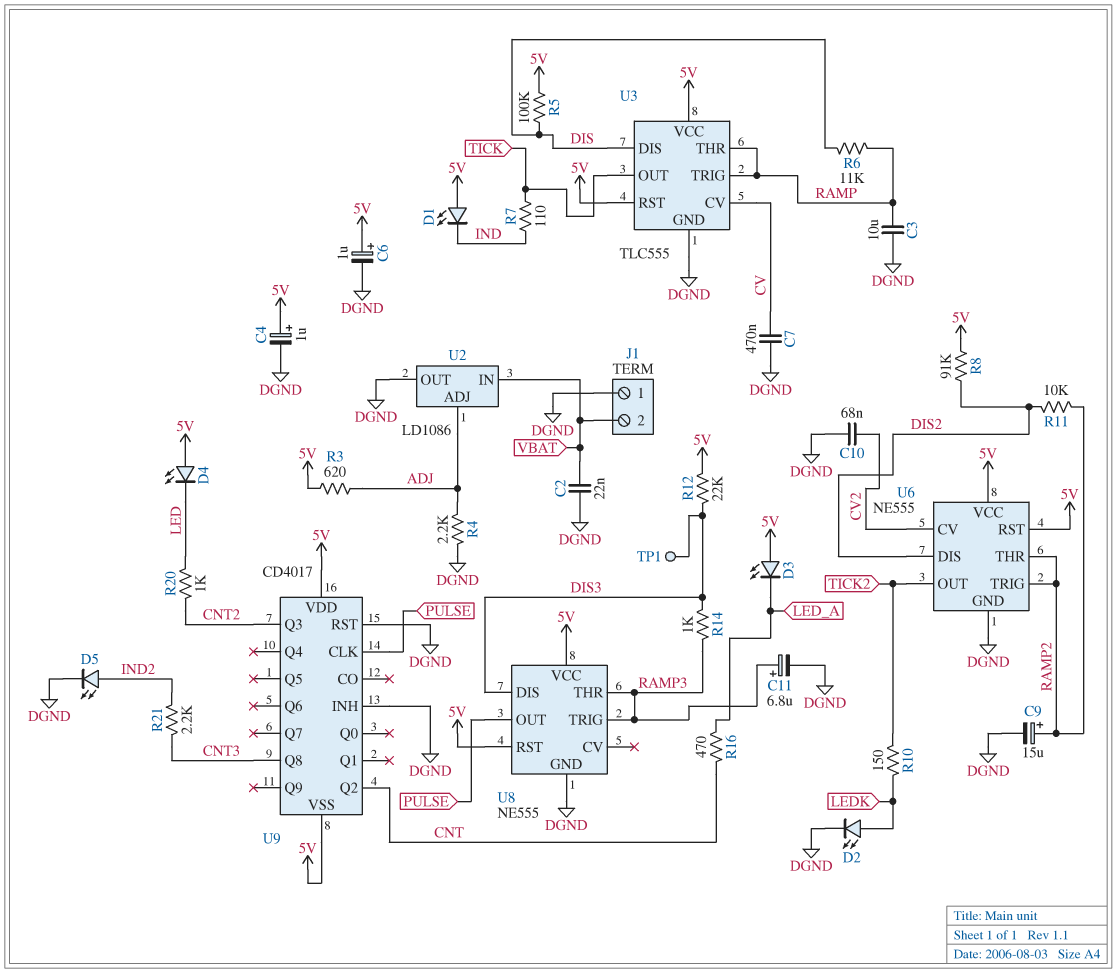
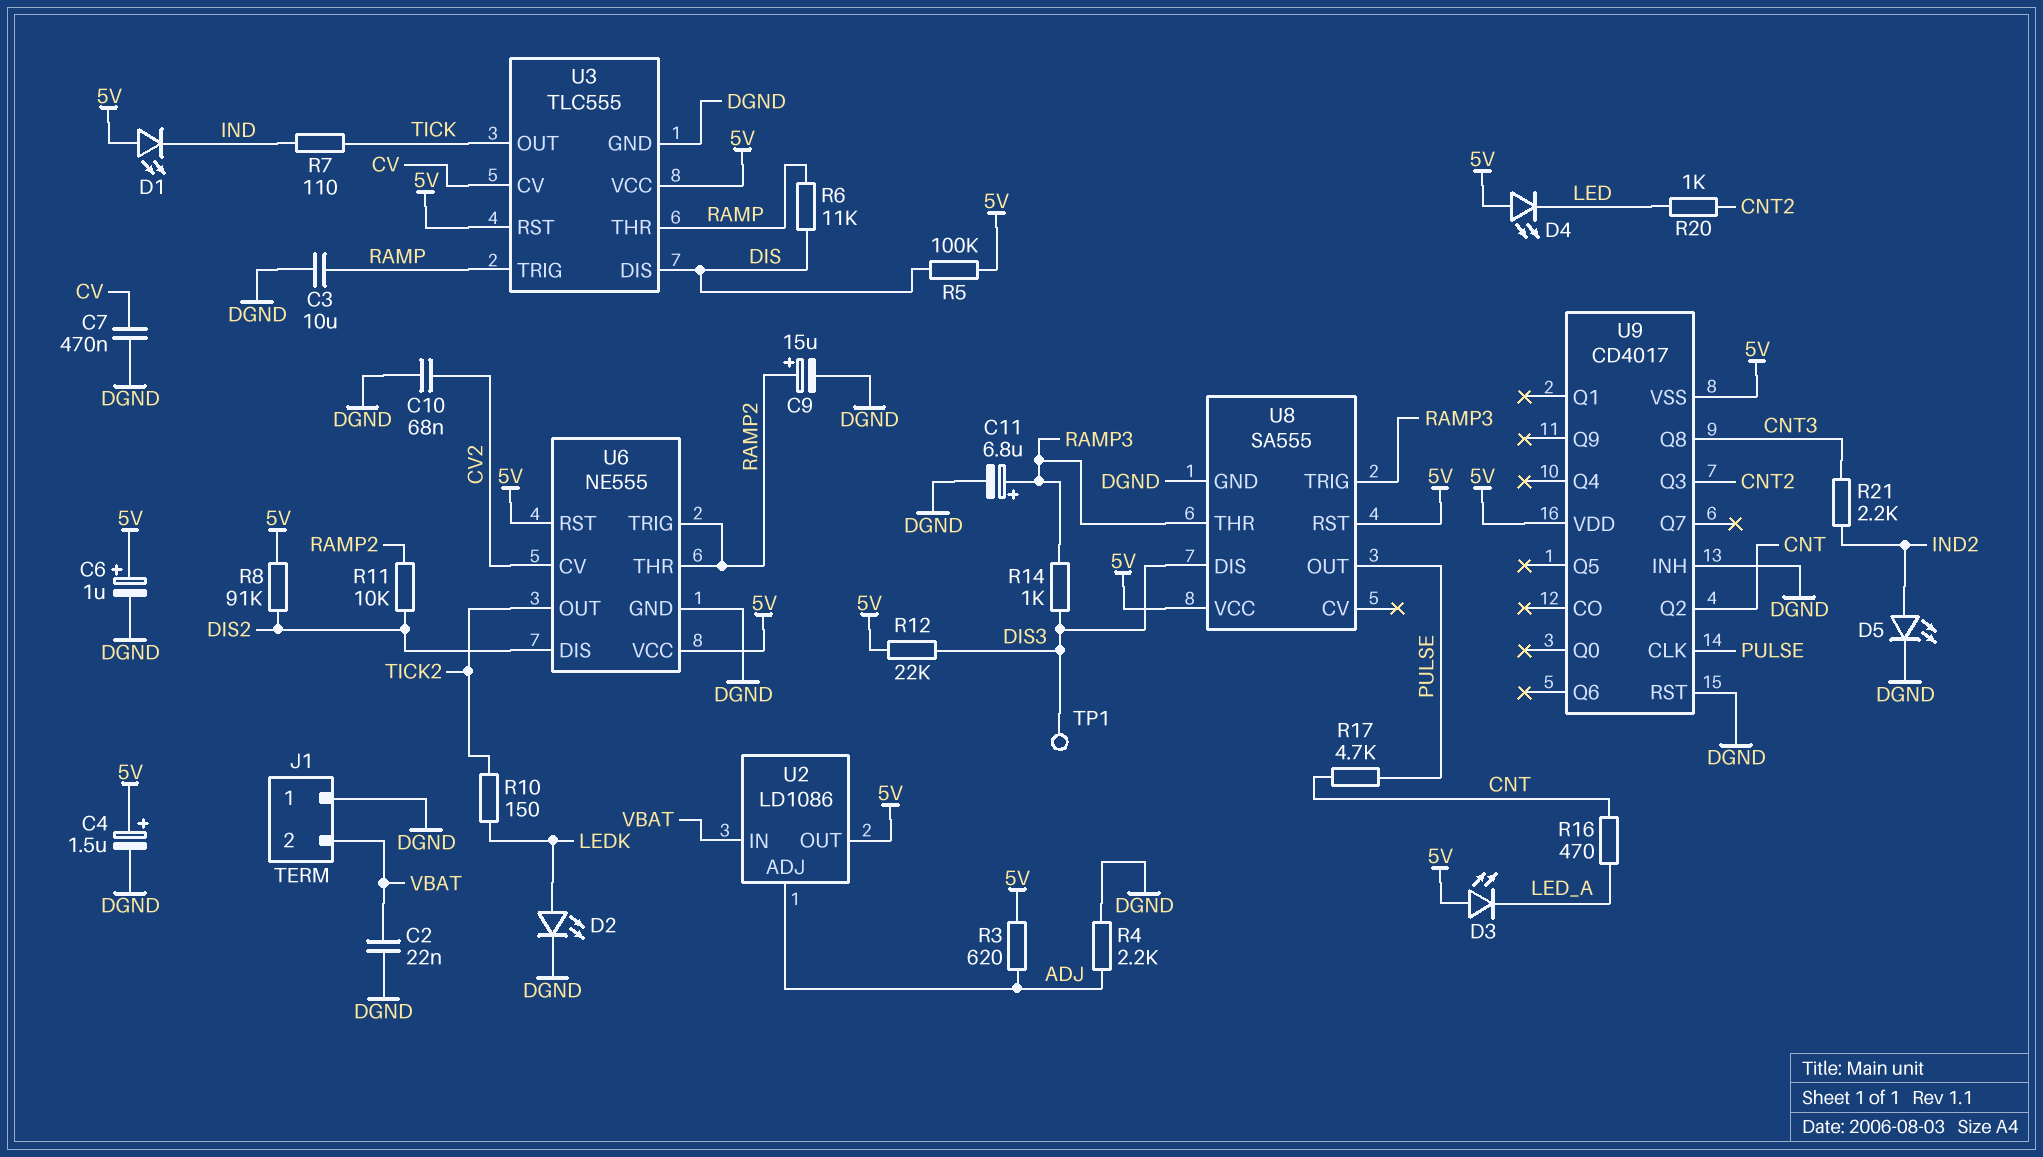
C4: 1uF (plus 5V, minus DGND) -> 1.5uF (plus 5V, minus DGND)
R17: none -> 4.7k (CNT, PULSE)
U2 pin OUT: DGND -> 5V
U8: NE555 -> SA555

